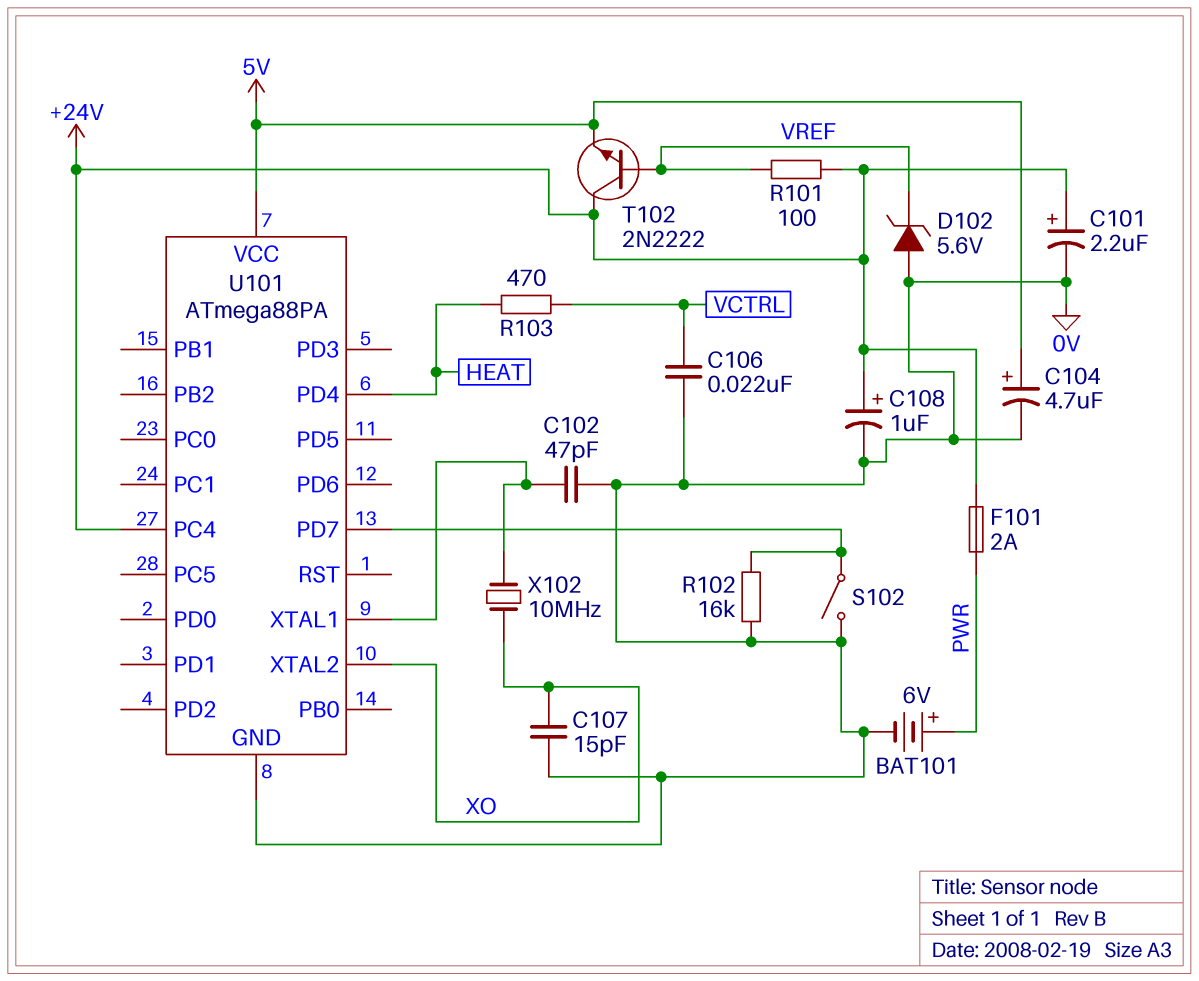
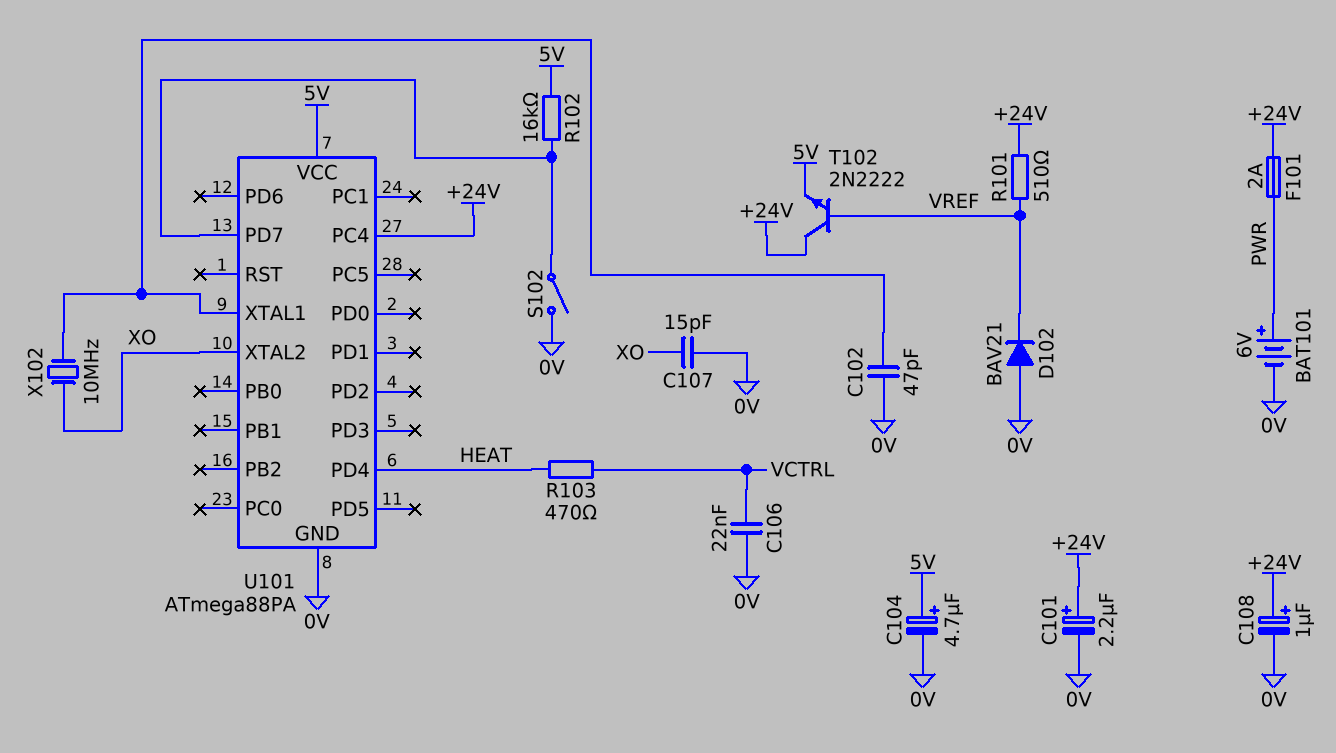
D102: zener 5.6V (A 0V, K VREF) -> diode BAV21 (A 0V, K VREF)
R101: 100 (+24V, VREF) -> 510 (+24V, VREF)
R102: 16k (0V, U101/PD7) -> 16k (5V, U101/PD7)

